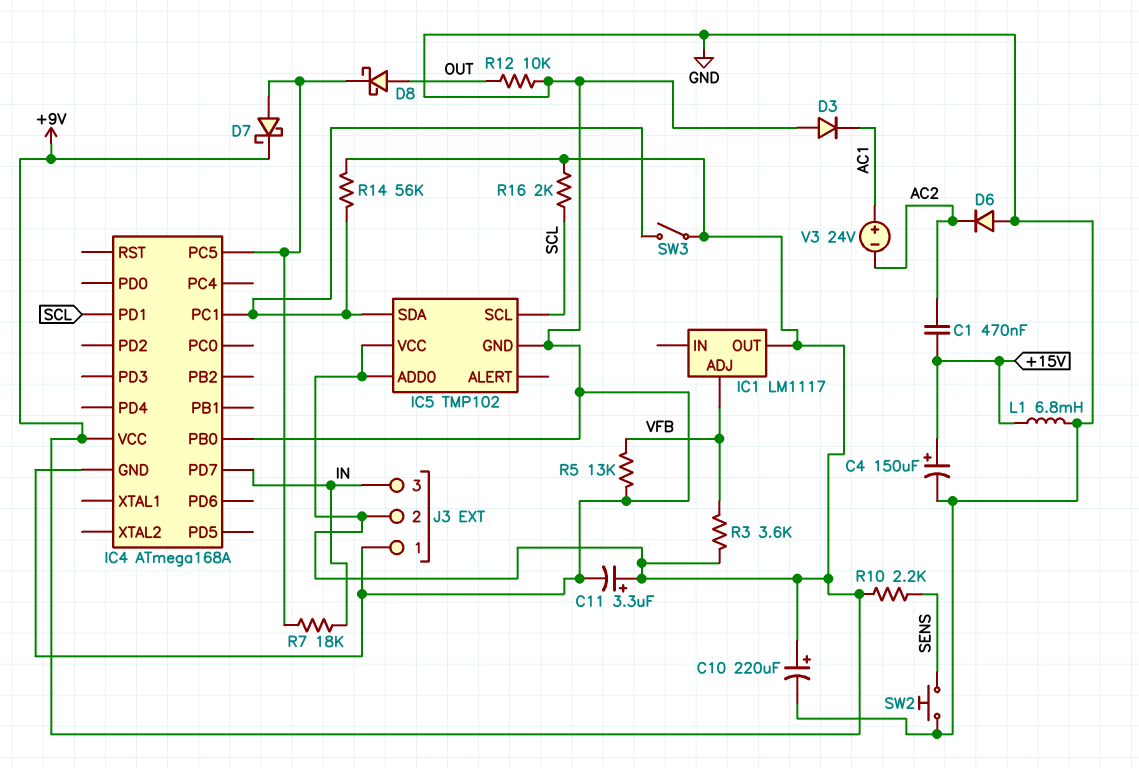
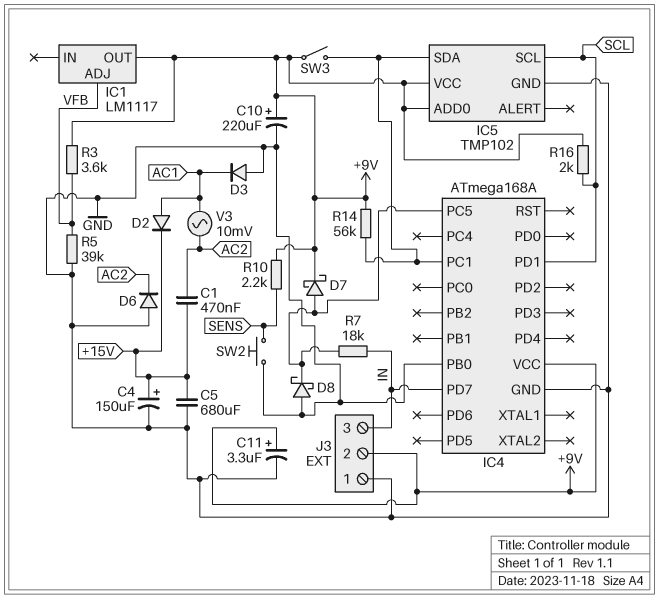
C5: none -> 680uF (+15V, GND)
D2: none -> diode (A AC1, K +15V)
D8: schottky (A OUT, K IC4/PC5) -> schottky (A GND, K IC4/PC5)
L1: 6.8mH (+15V, GND) -> none
R5: 13k (GND, VFB) -> 39k (GND, VFB)
R12: 10k (GND, OUT) -> none
V3: 24V (plus AC1, minus AC2) -> AC 10mV (AC1, AC2)

